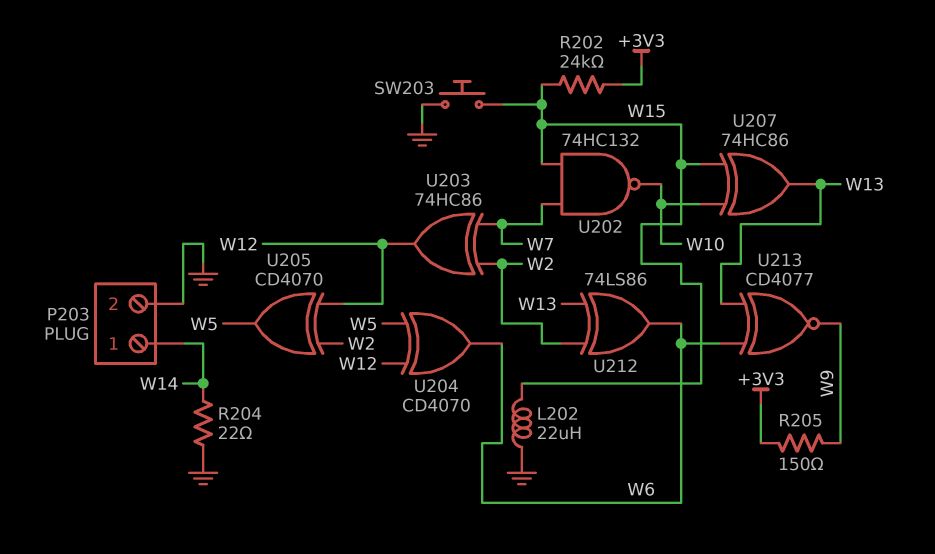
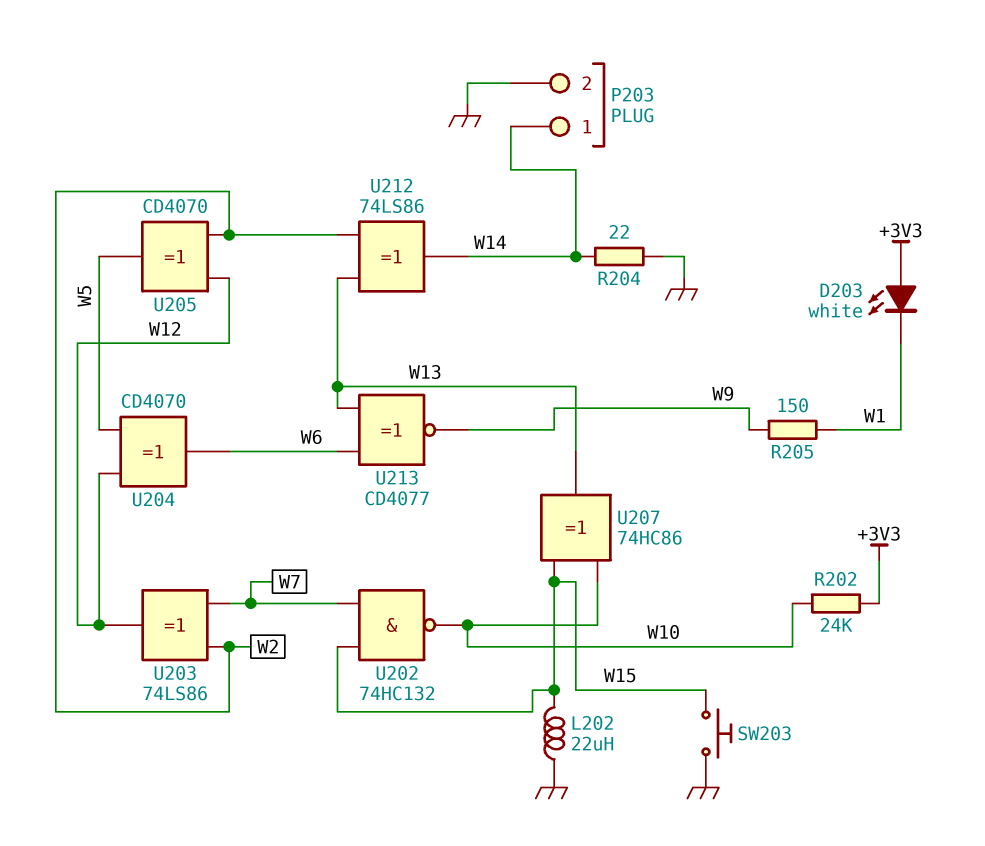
D203: none -> LED white (A +3V3, K W1)
R202: 24k (+3V3, W15) -> 24k (+3V3, W10)
R205: 150 (+3V3, W9) -> 150 (W1, W9)
U203: XOR 74HC86 (in W2, in W7, out W12) -> XOR 74LS86 (in W2, in W7, out W12)
U212: XOR 74LS86 (in W2, in W13, out W6) -> XOR 74LS86 (in W2, in W13, out W14)

